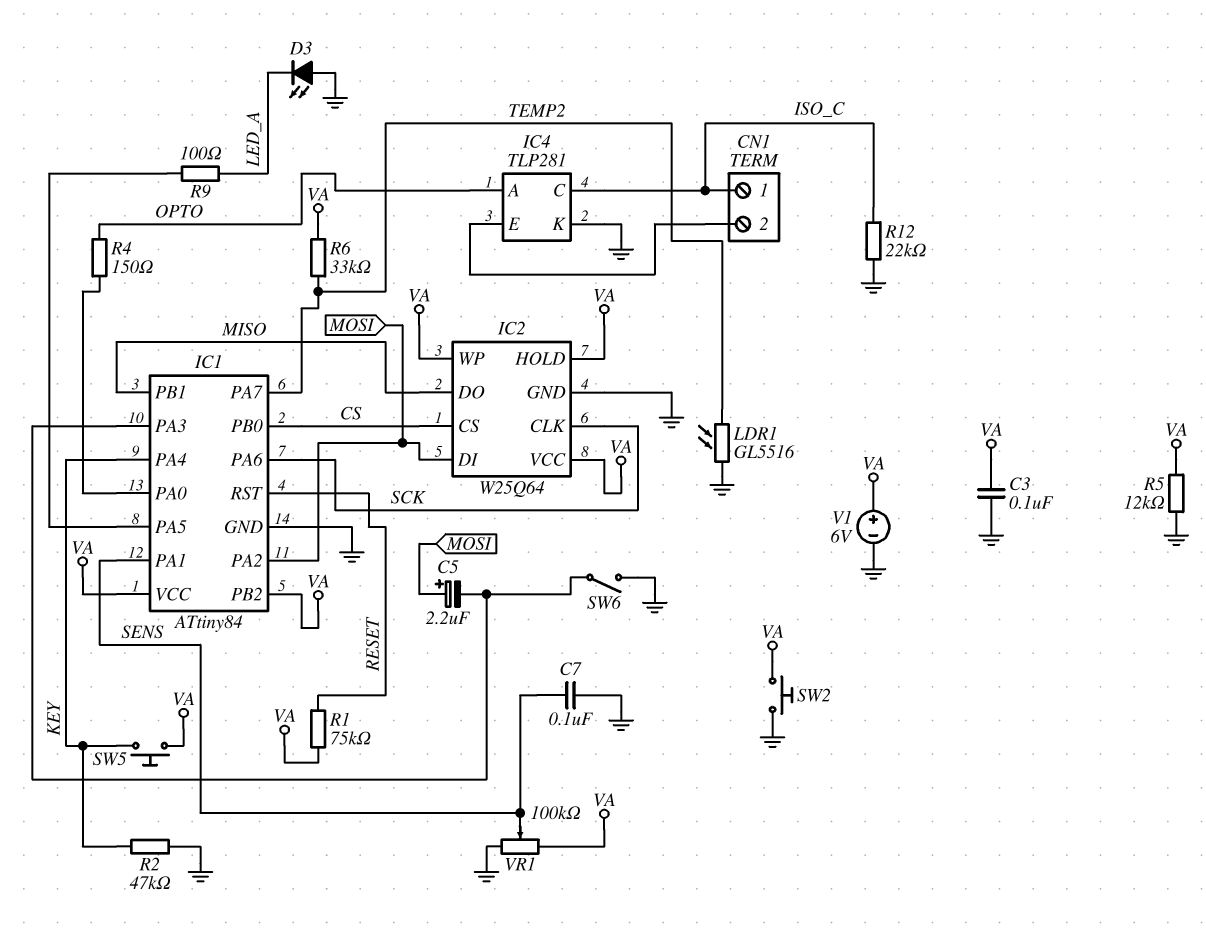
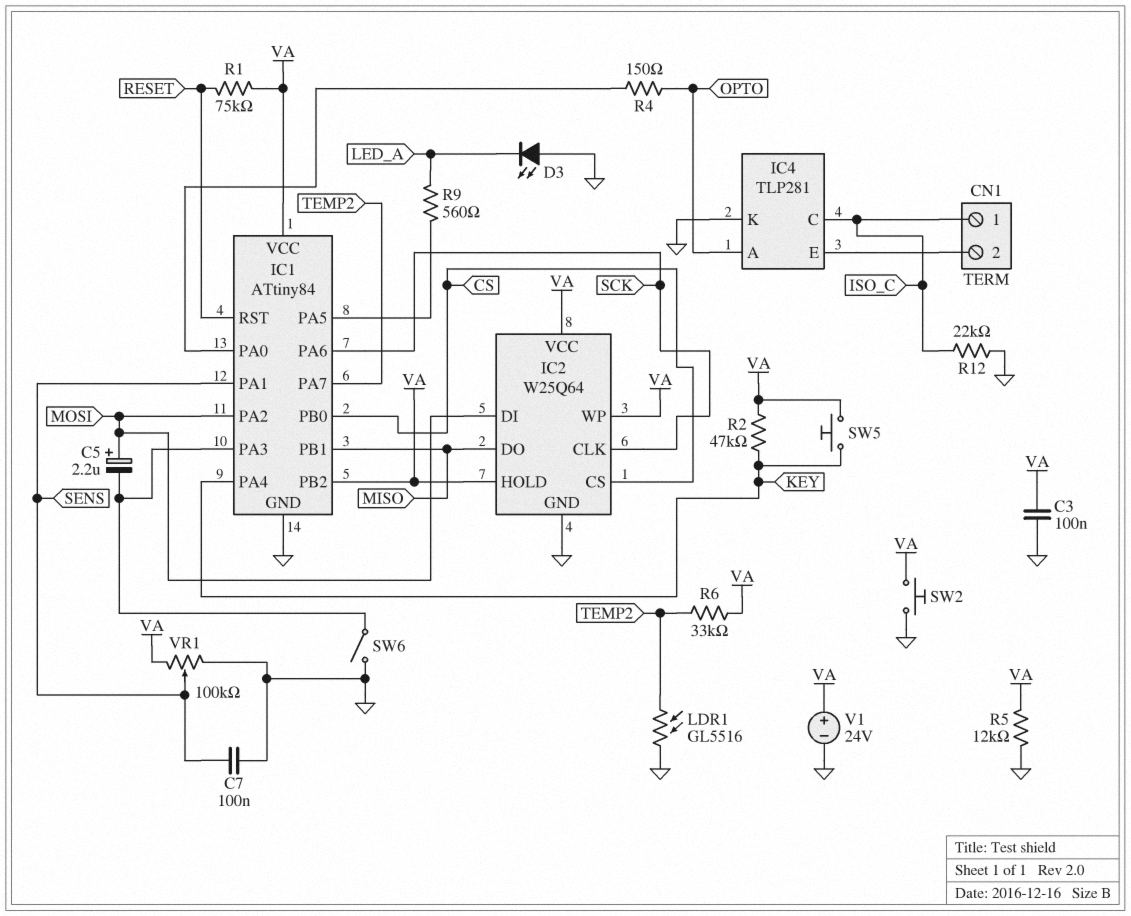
R2: 47k (GND, KEY) -> 47k (KEY, VA)
R9: 100 (IC1/PA5, LED_A) -> 560 (IC1/PA5, LED_A)
V1: 6V (plus VA, minus GND) -> 24V (plus VA, minus GND)

